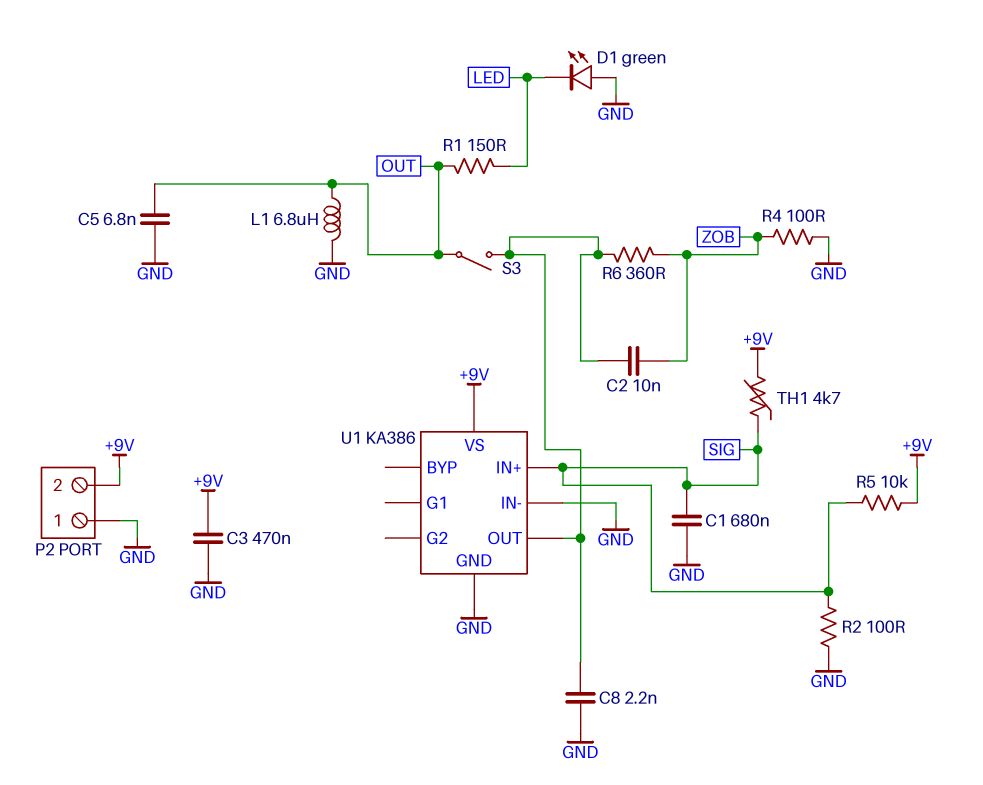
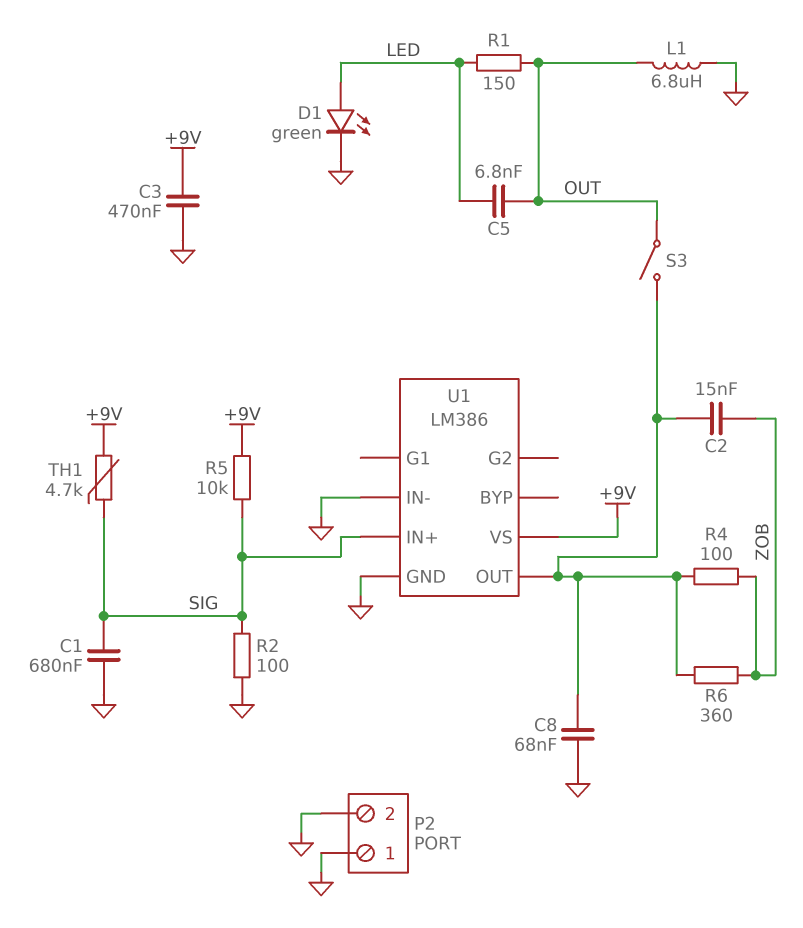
C2: 10nF (U1/OUT, ZOB) -> 15nF (U1/OUT, ZOB)
C5: 6.8nF (GND, OUT) -> 6.8nF (LED, OUT)
C8: 2.2nF (GND, U1/OUT) -> 68nF (GND, U1/OUT)
D1: LED green (A GND, K LED) -> LED green (A LED, K GND)
P2 pin 2: +9V -> GND
R4: 100 (GND, ZOB) -> 100 (U1/OUT, ZOB)
U1: KA386 -> LM386

